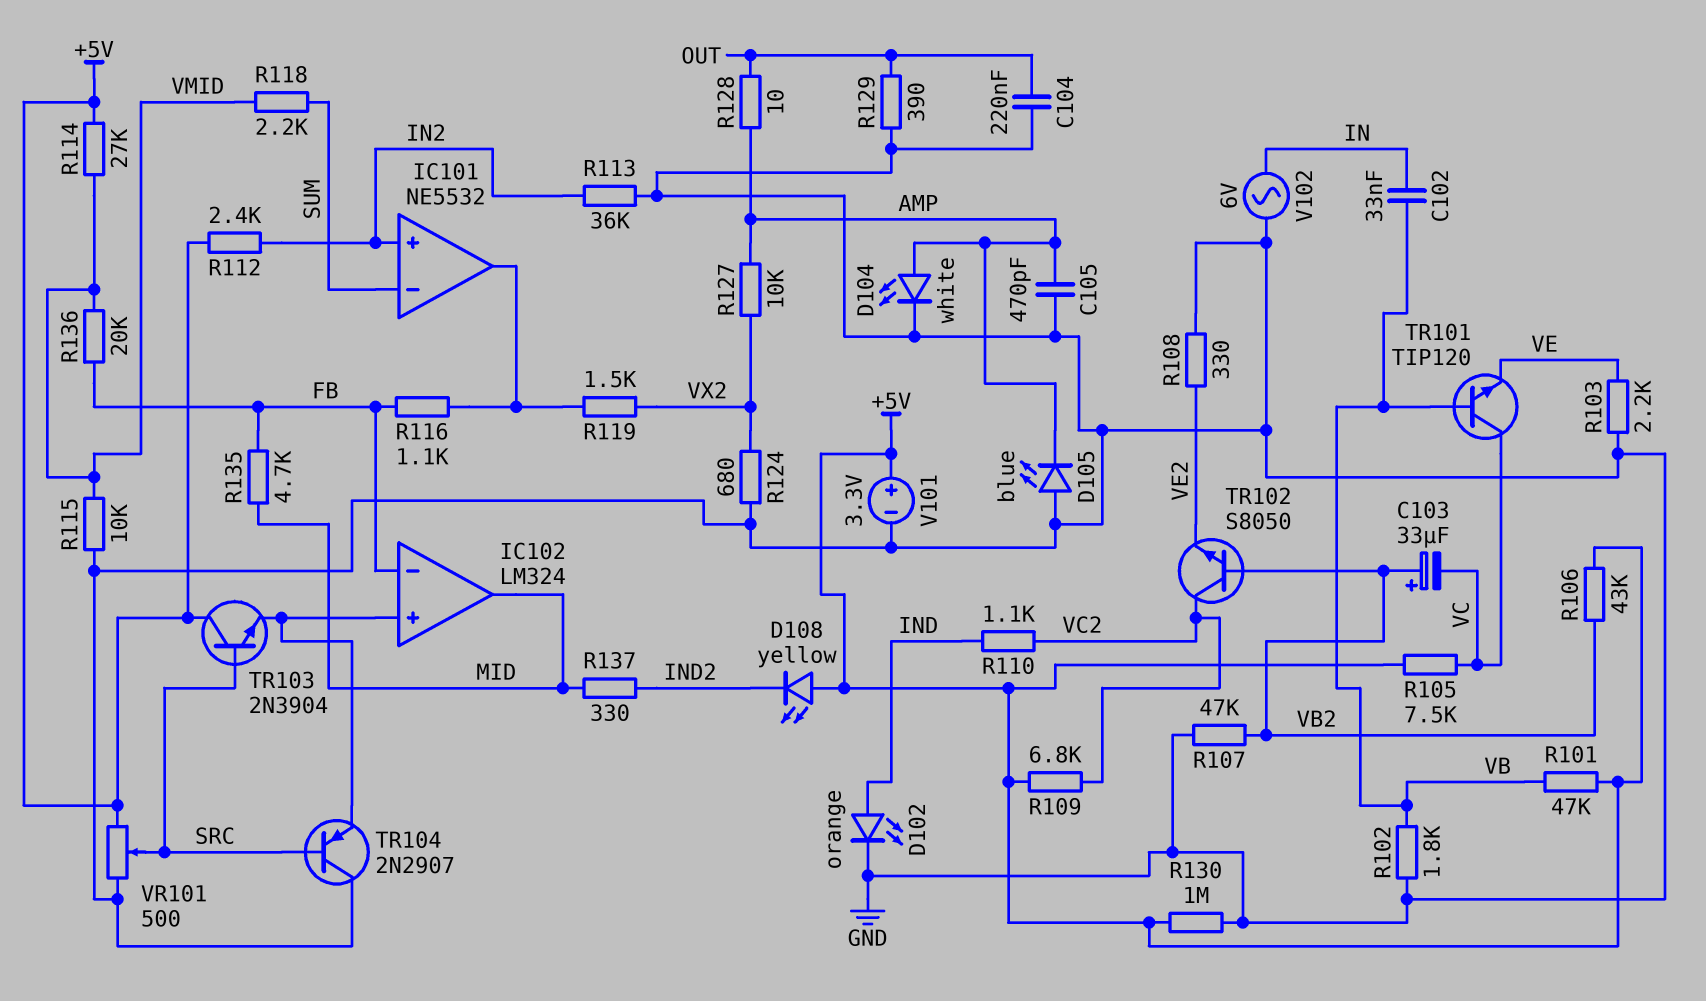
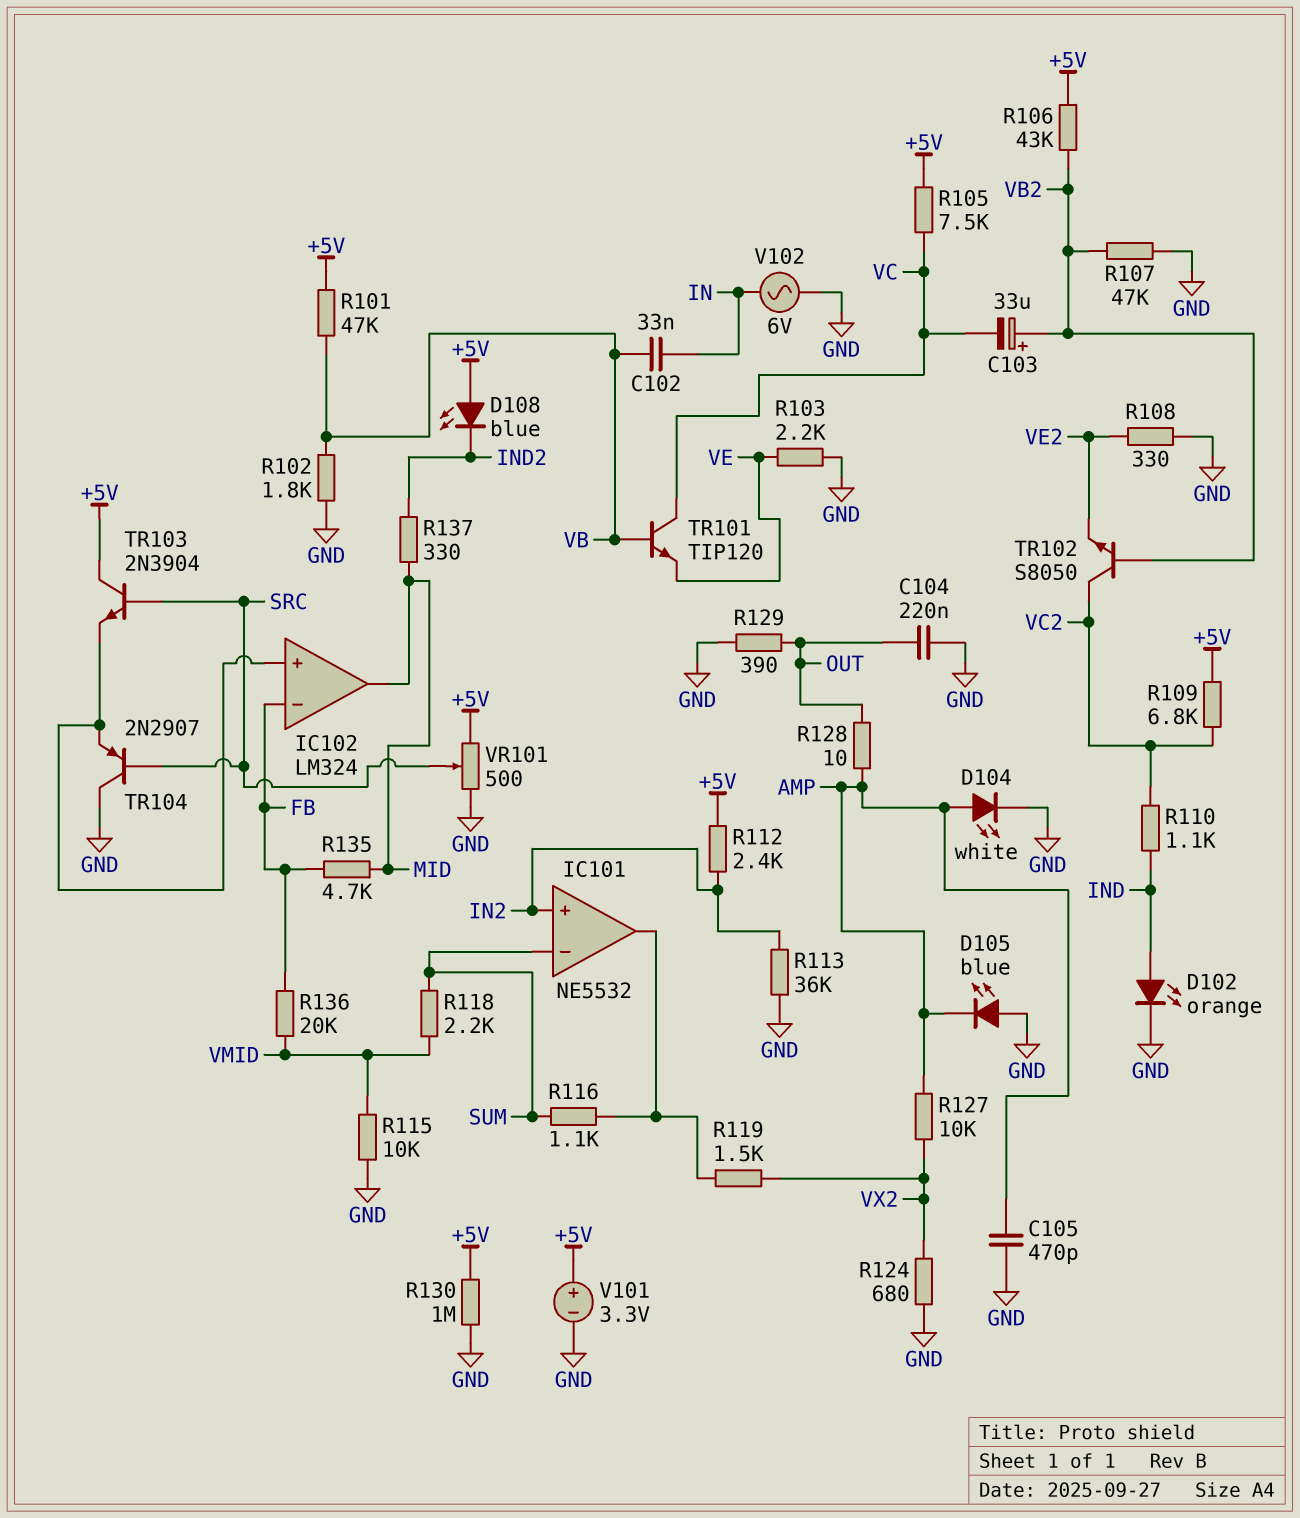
D108: LED yellow (A +5V, K IND2) -> LED blue (A +5V, K IND2)
R114: 27k (+5V, VMID) -> none
R116: 1.1k (FB, IC101/out) -> 1.1k (IC101/out, SUM)

